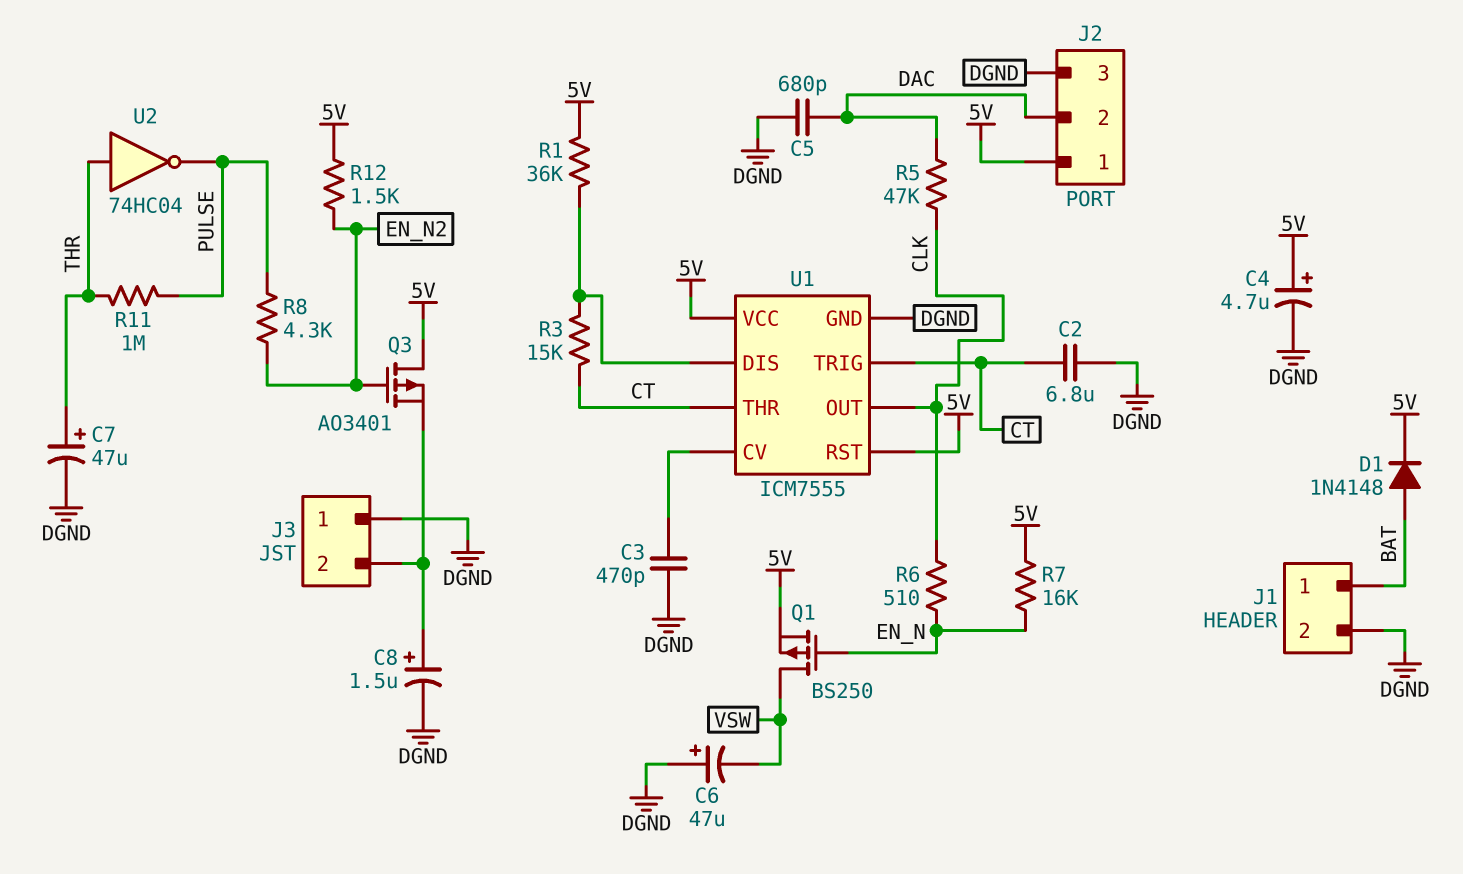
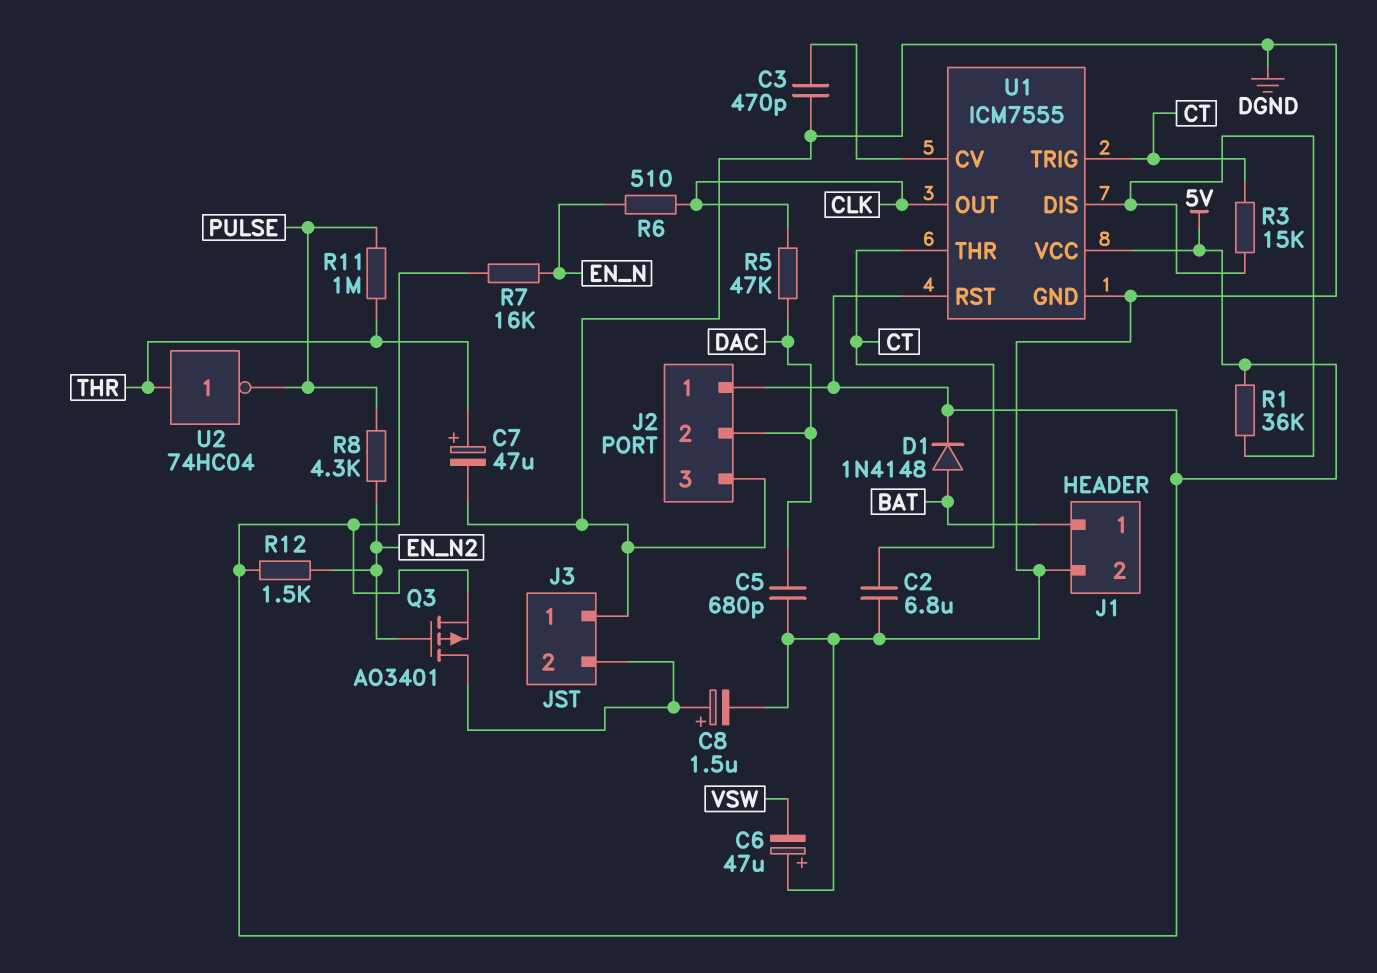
C4: 4.7uF (plus 5V, minus DGND) -> none
Q1: PMOS BS250 (G EN_N, D VSW, S 5V) -> none
Q3: PMOS AO3401 (G EN_N2, D 5V, S J3/2) -> PMOS AO3401 (G EN_N2, D J3/2, S 5V)

